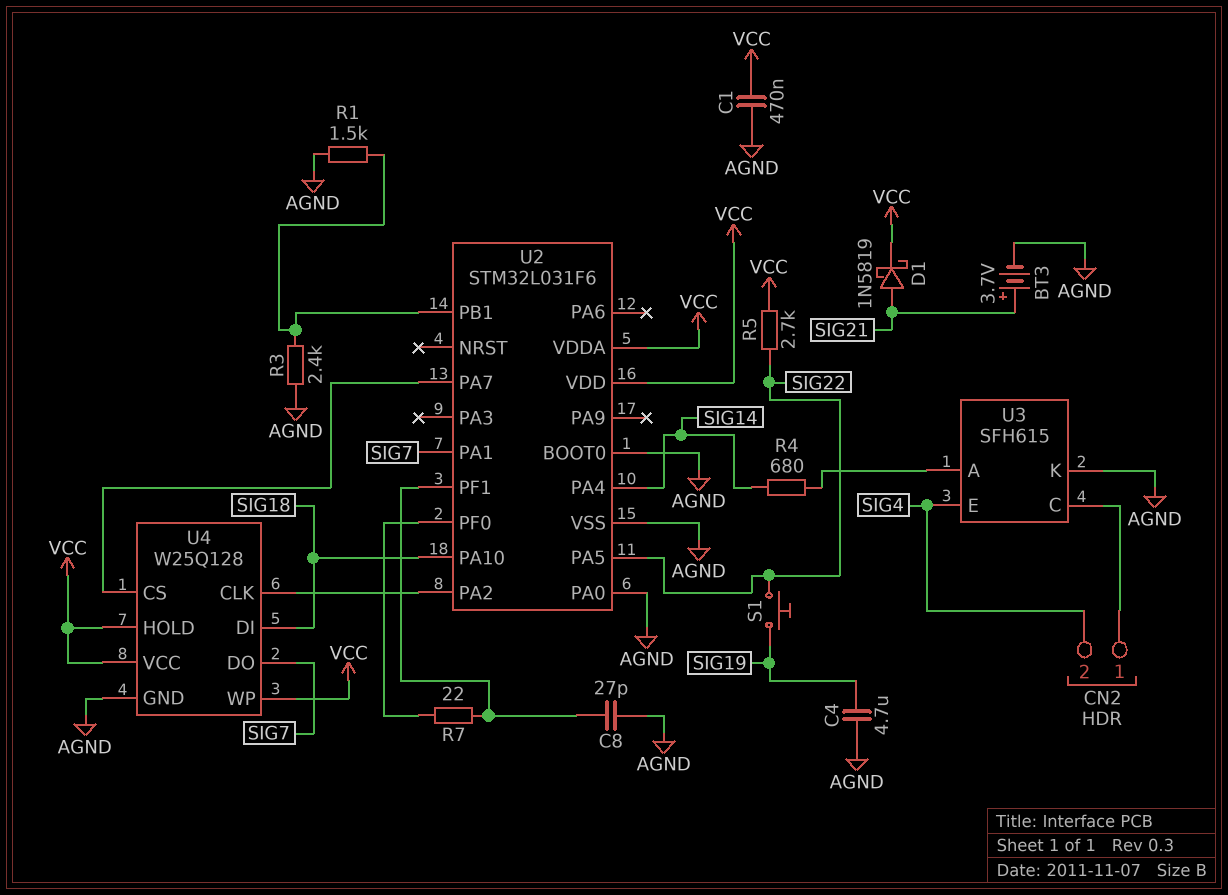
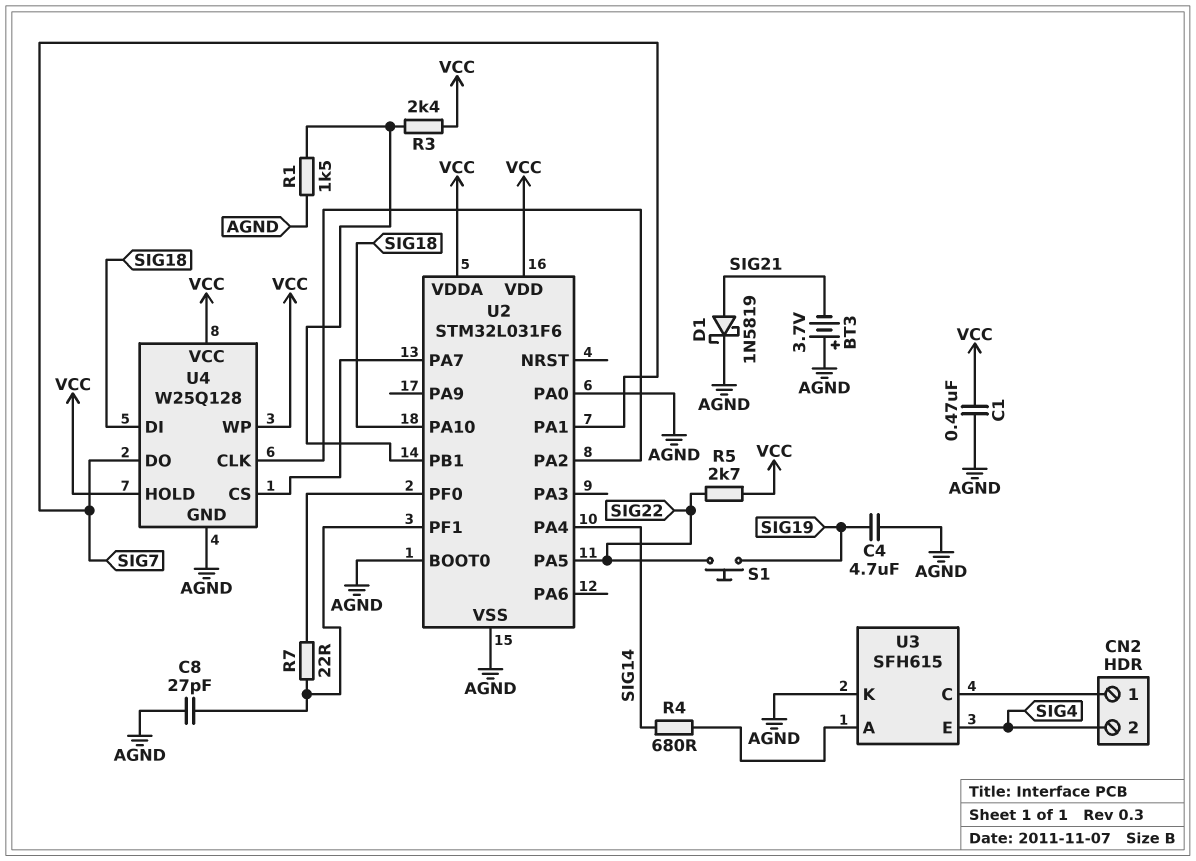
BT3: 3.7V (plus SIG21, minus AGND) -> 3.7V (plus AGND, minus SIG21)
D1: schottky 1N5819 (A SIG21, K VCC) -> schottky 1N5819 (A SIG21, K AGND)
R3: 2.4k (AGND, U2/PB1) -> 2.4k (U2/PB1, VCC)

